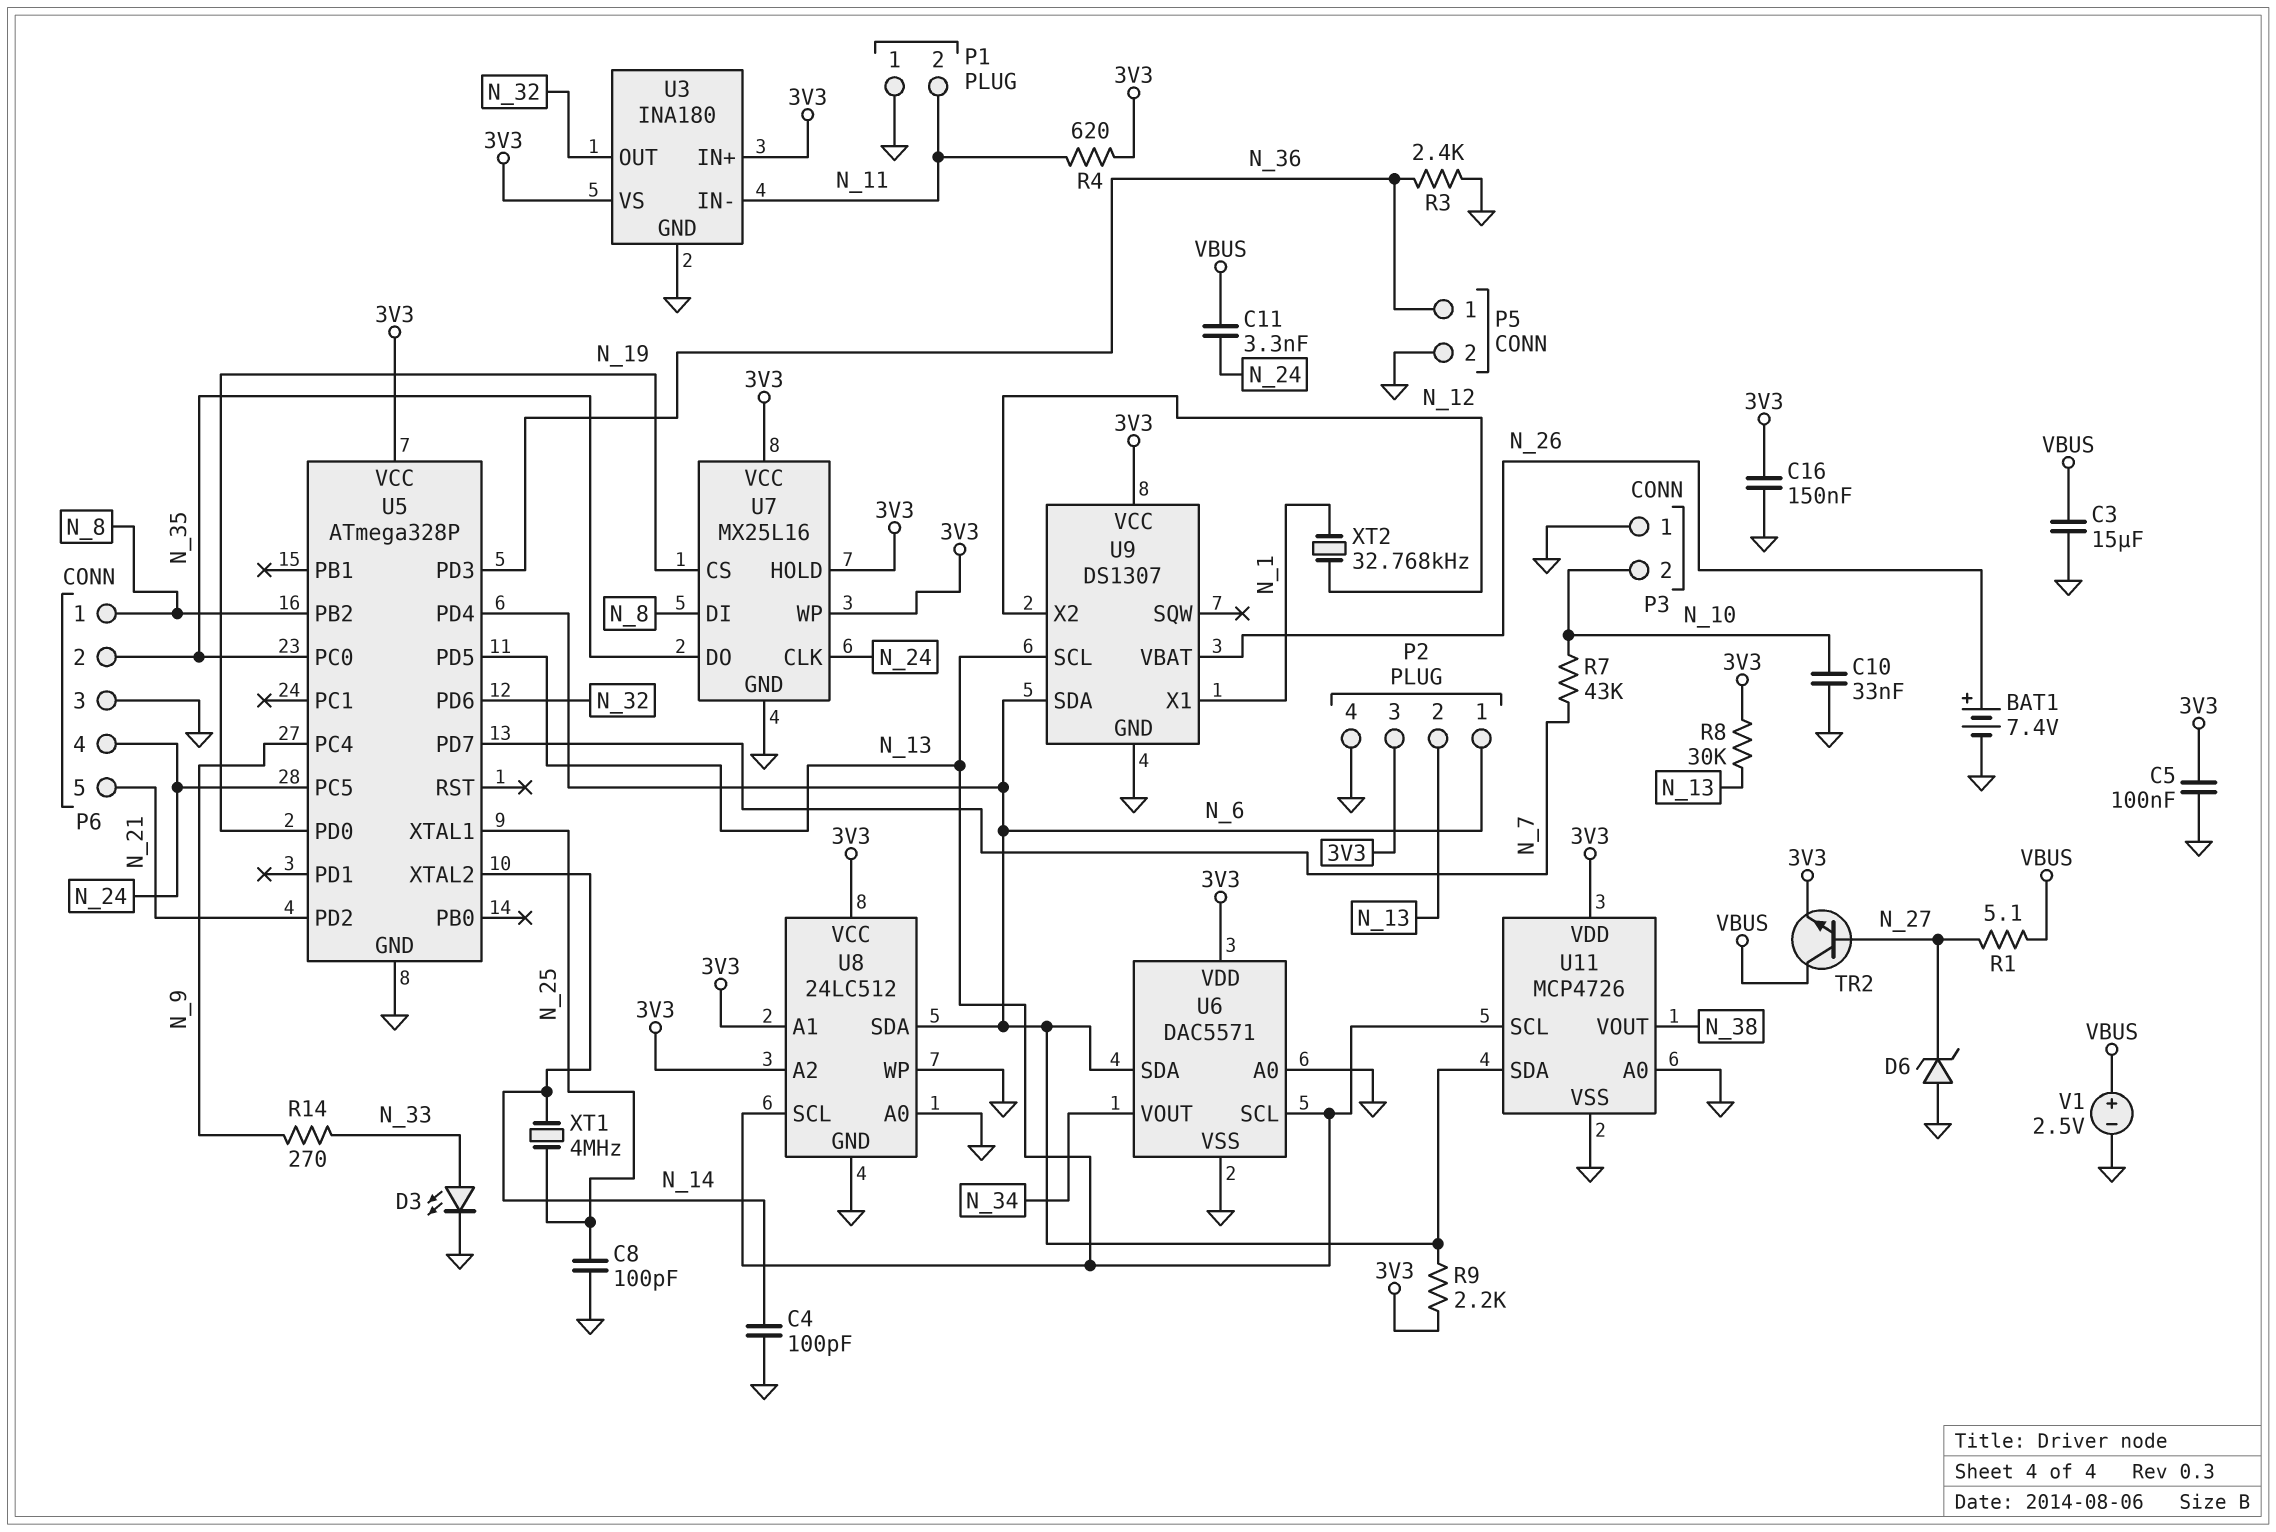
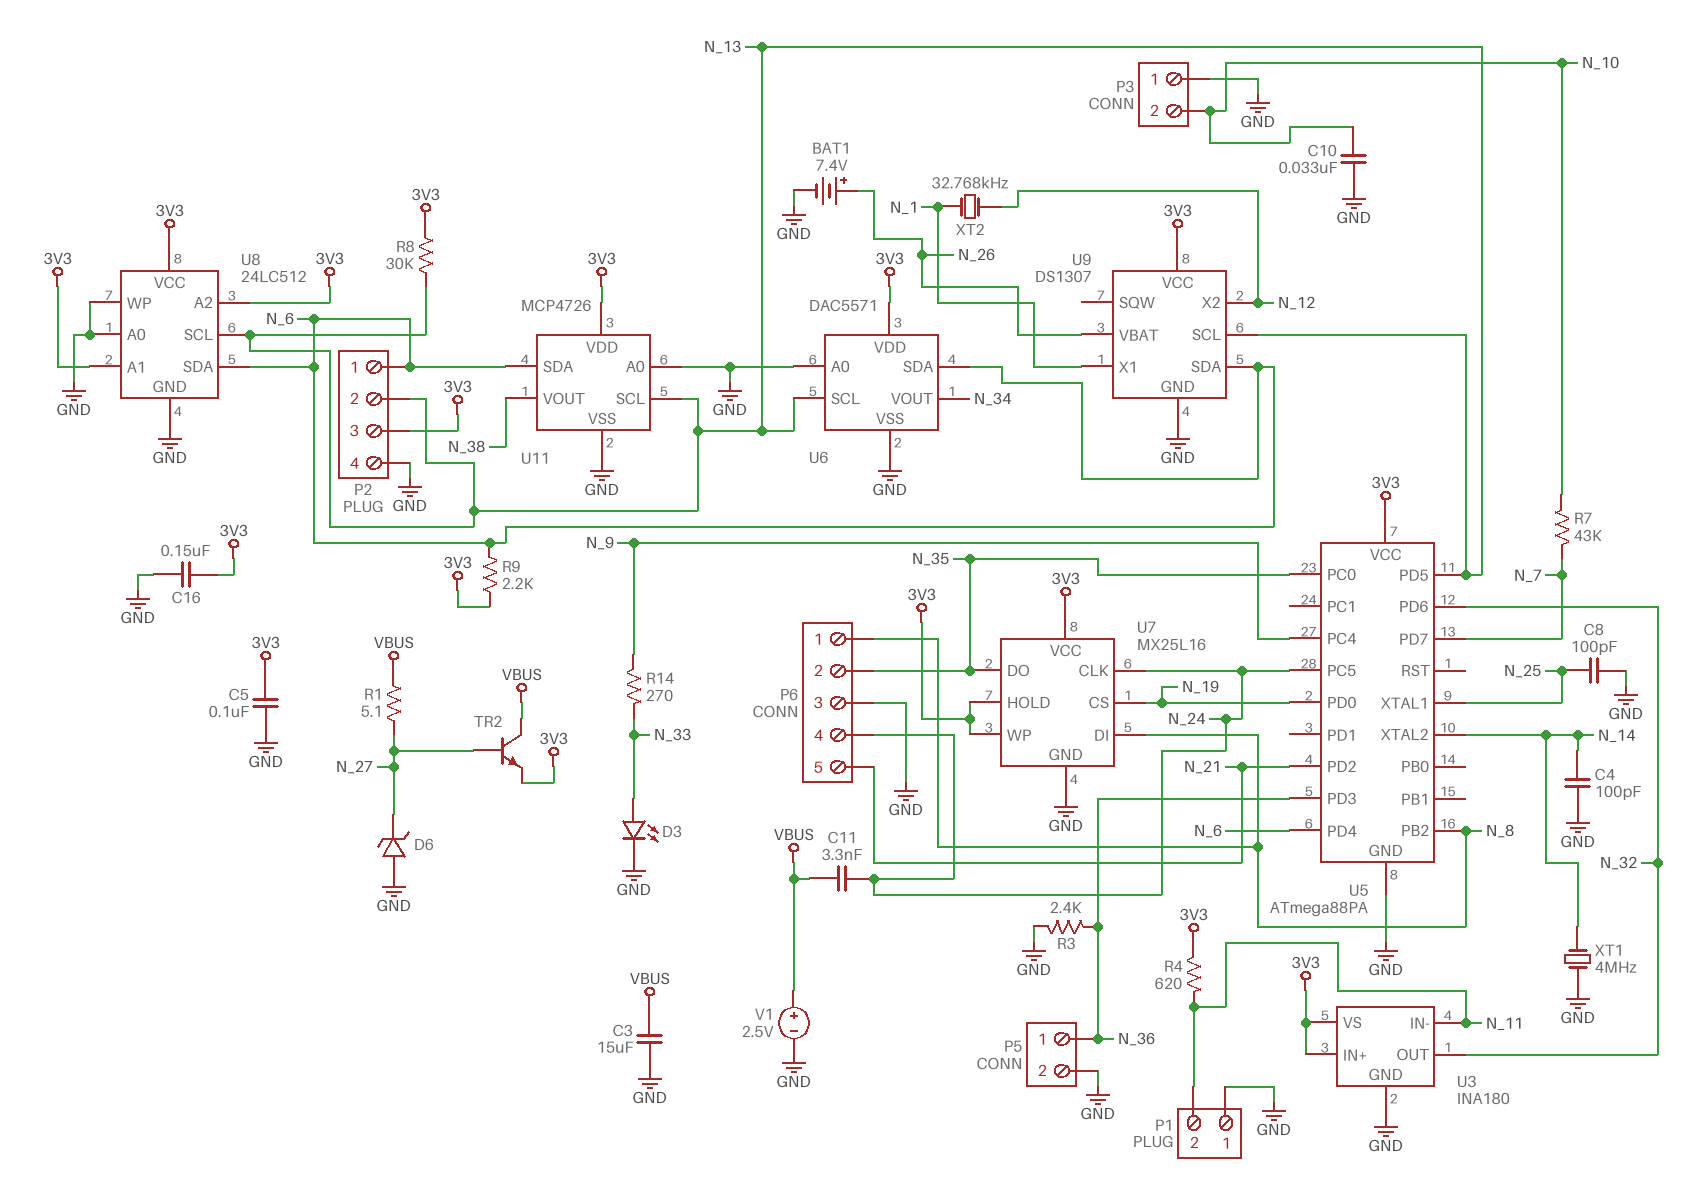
U5: ATmega328P -> ATmega88PA
XT1: 4MHz (N_14, N_25) -> 4MHz (GND, N_14)

